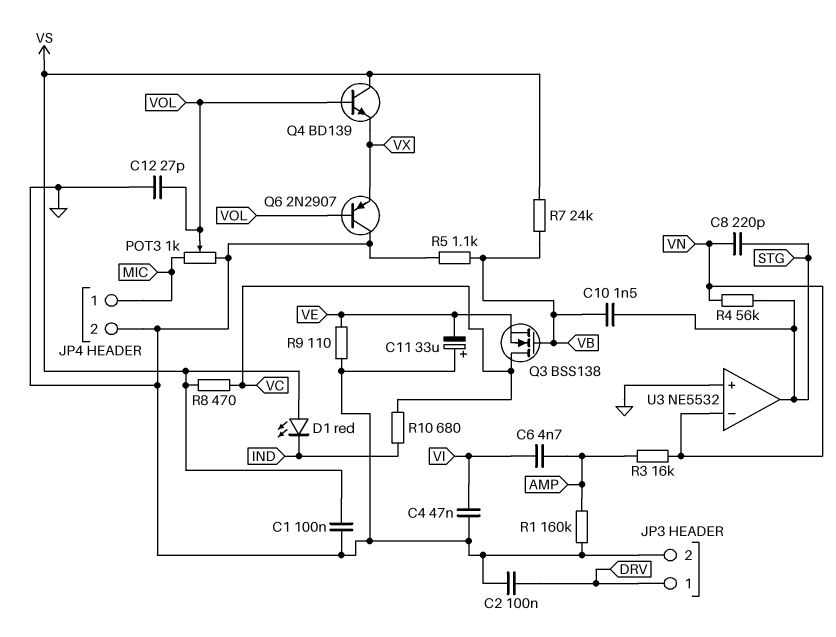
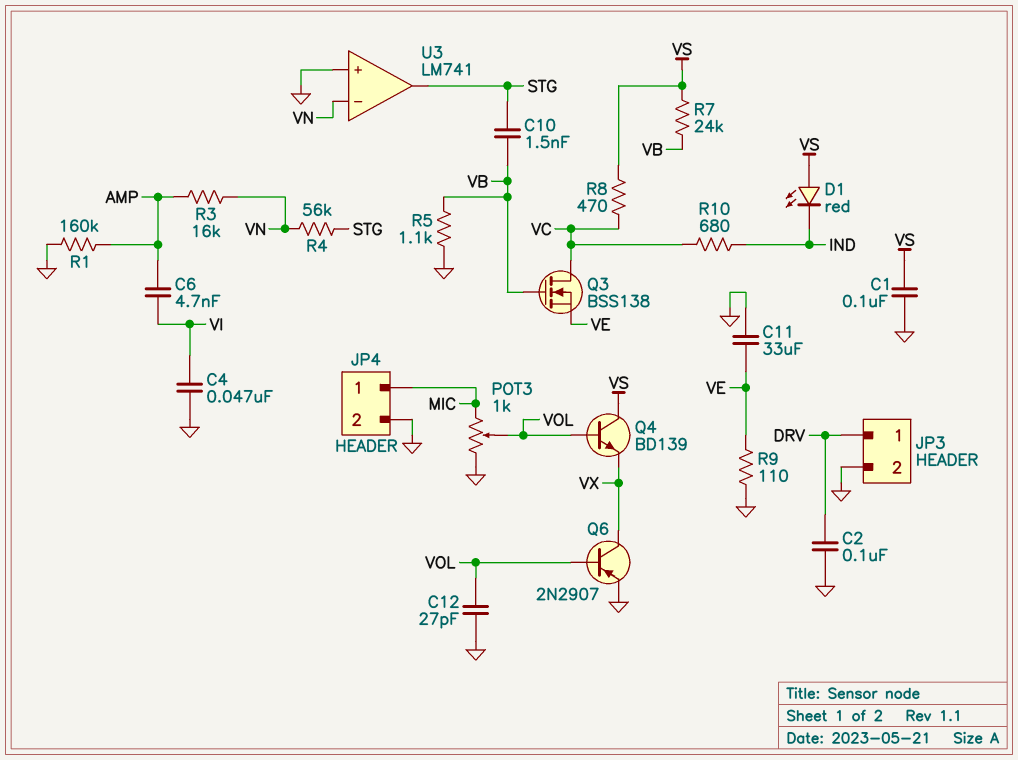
C8: 220pF (STG, VN) -> none
C11: 33uF (plus GND, minus VE) -> 33uF (GND, VE)
Q6: PNP 2N2907 (B VOL, C GND, E VX) -> PNP 2N2907 (B VOL, C VX, E GND)
U3: NE5532 -> LM741

